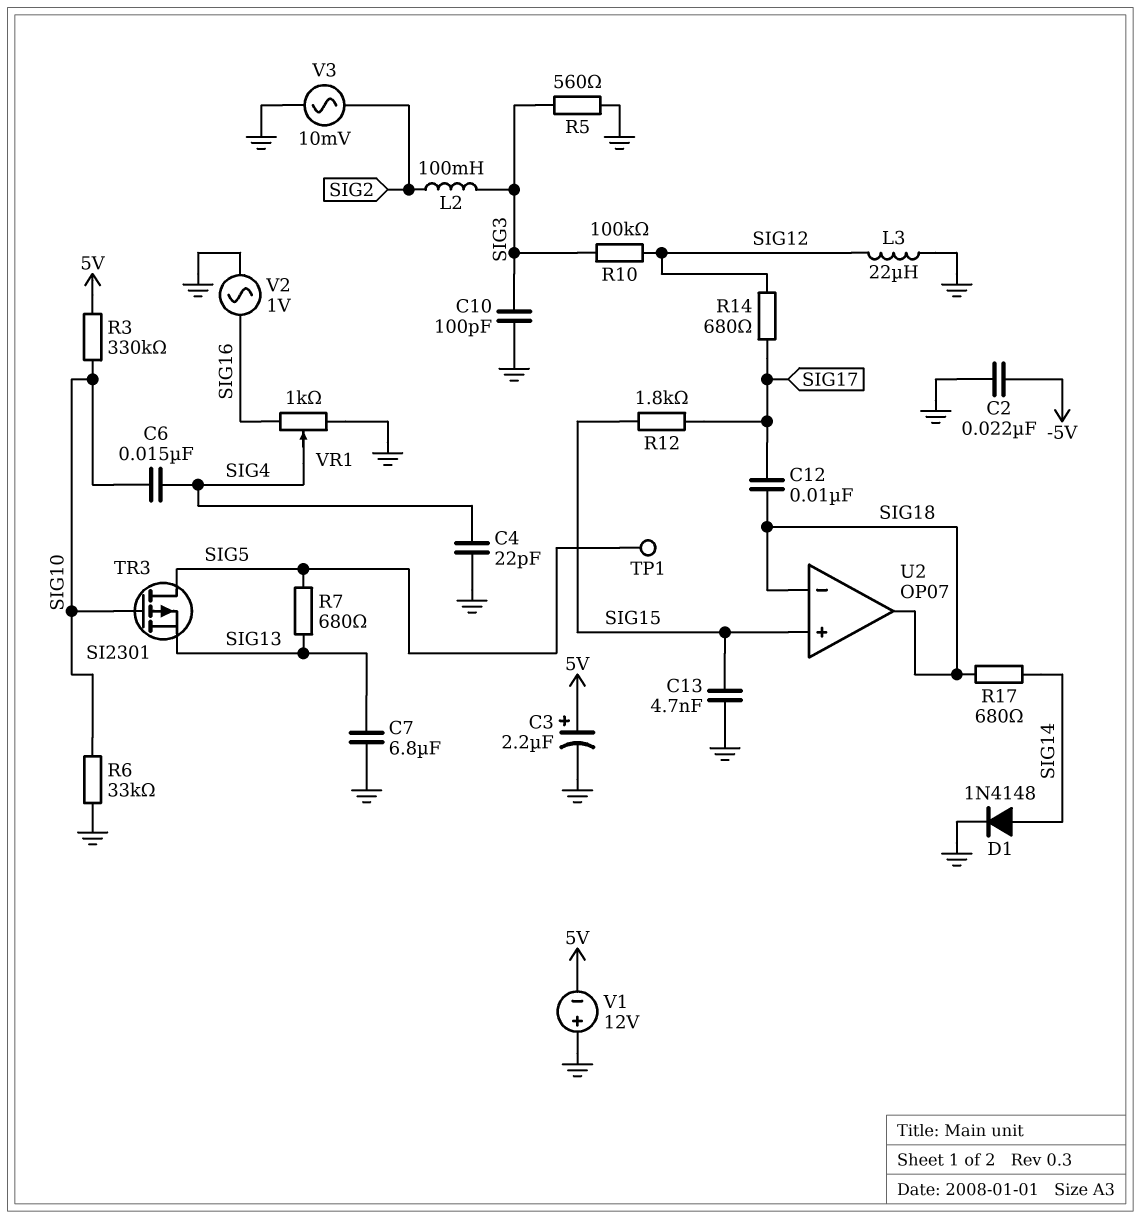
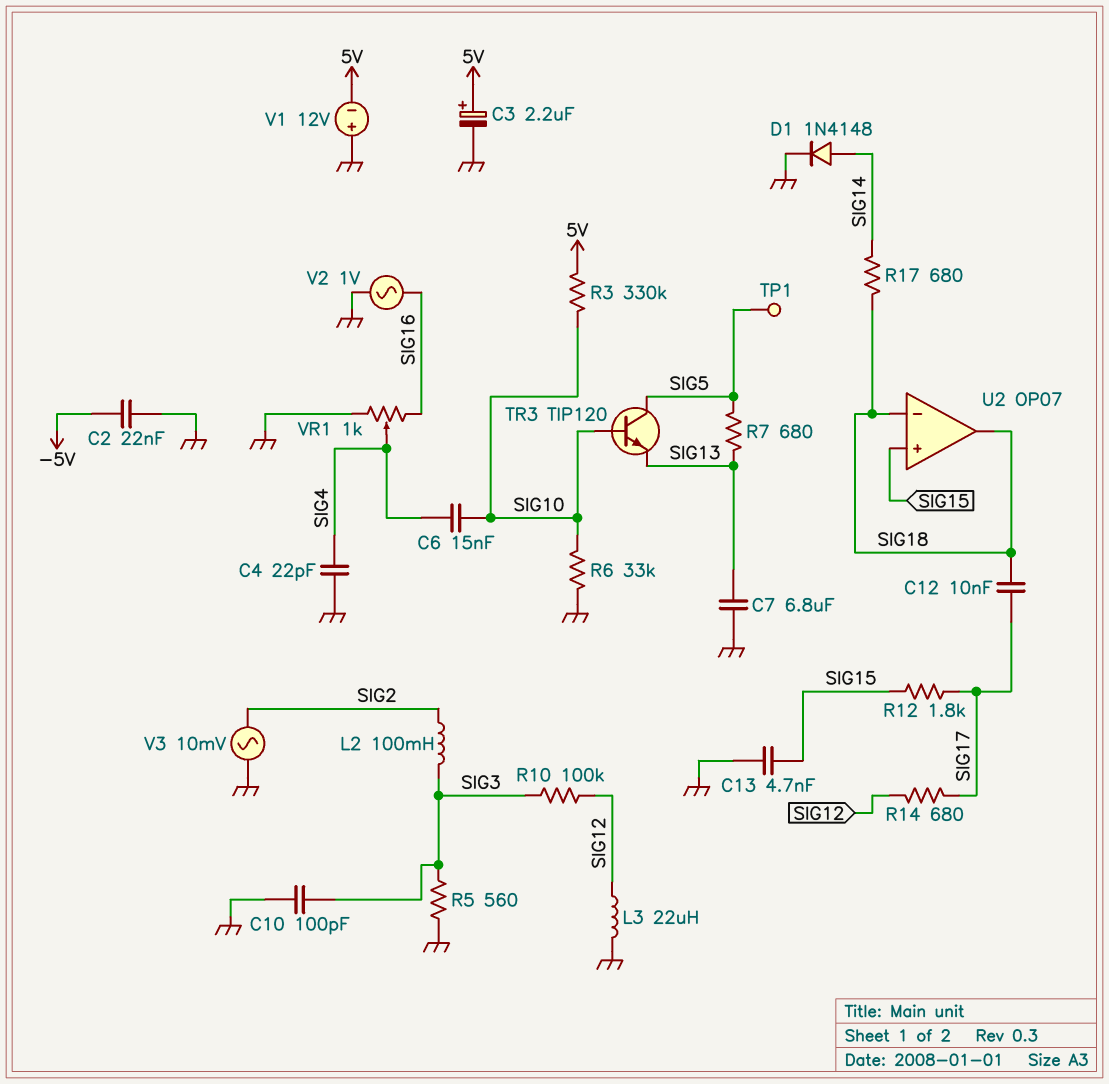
TR3: PMOS SI2301 (G SIG10, D SIG5, S SIG13) -> NPN TIP120 (B SIG10, C SIG5, E SIG13)

